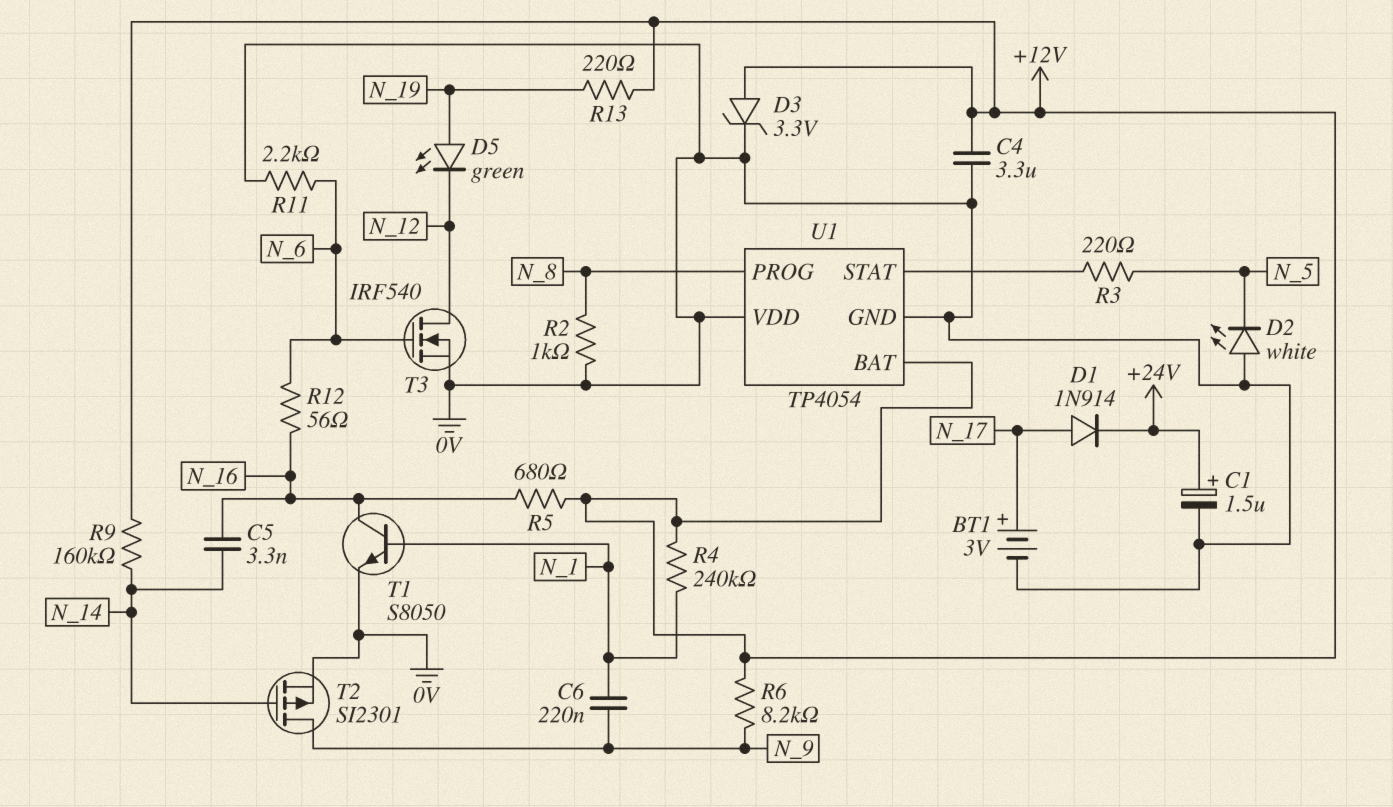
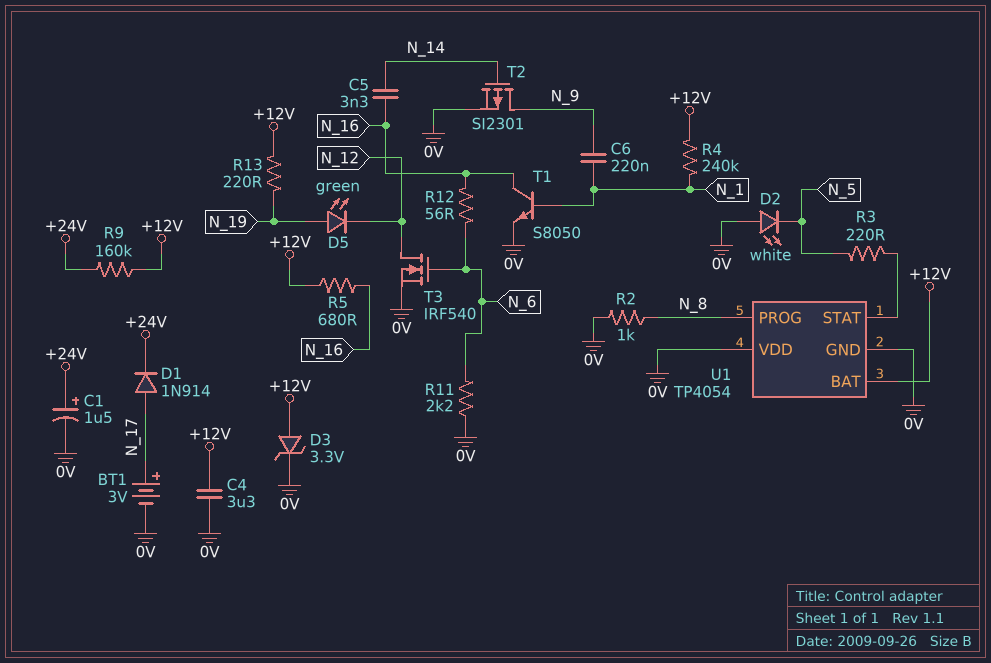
R6: 8.2k (+12V, N_9) -> none
R9: 160k (+12V, N_14) -> 160k (+12V, +24V)

